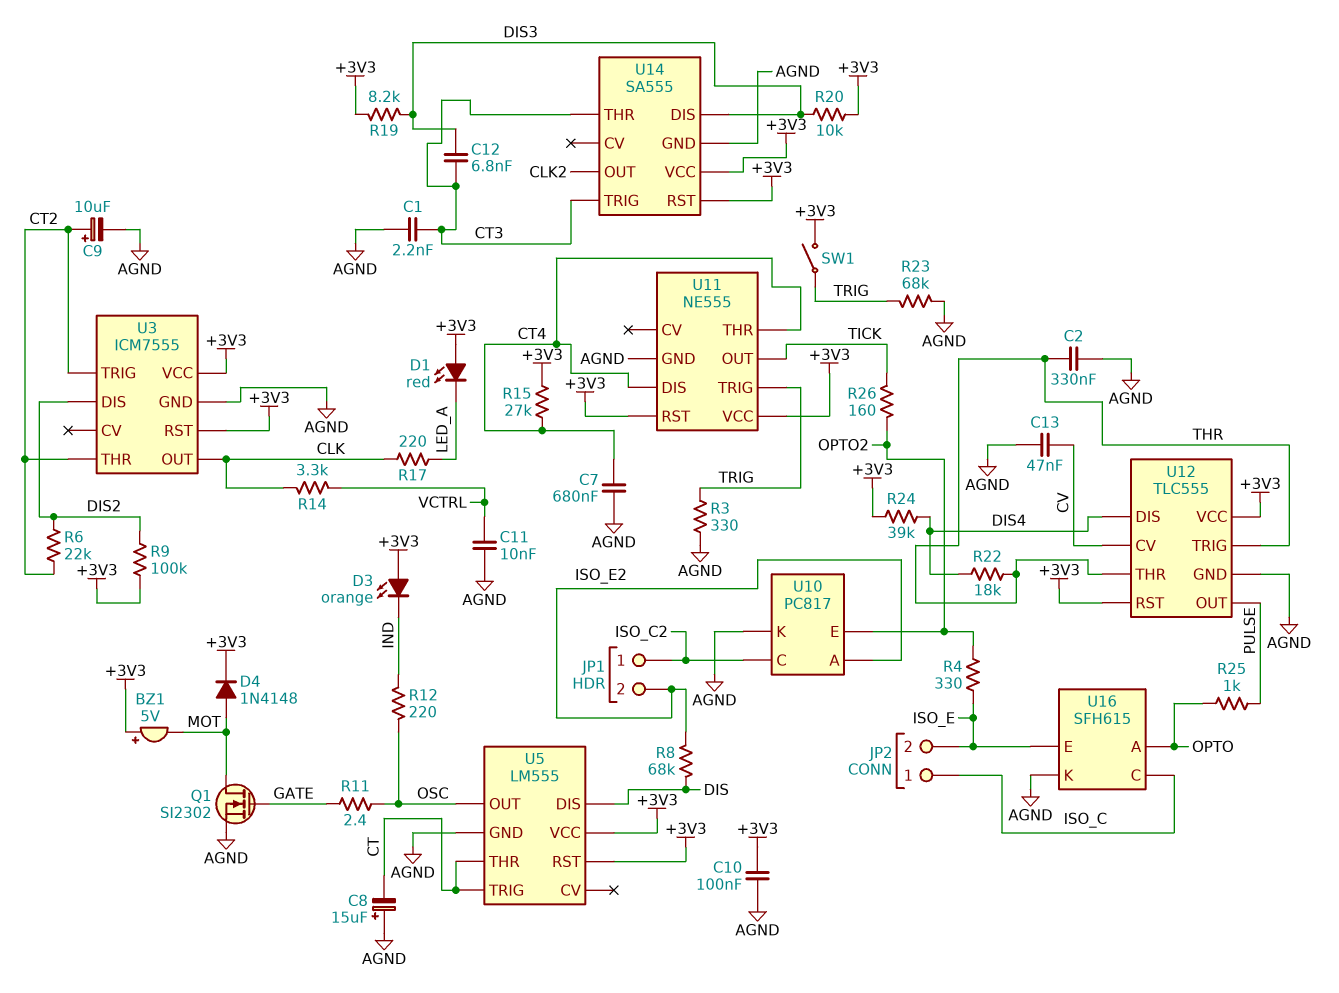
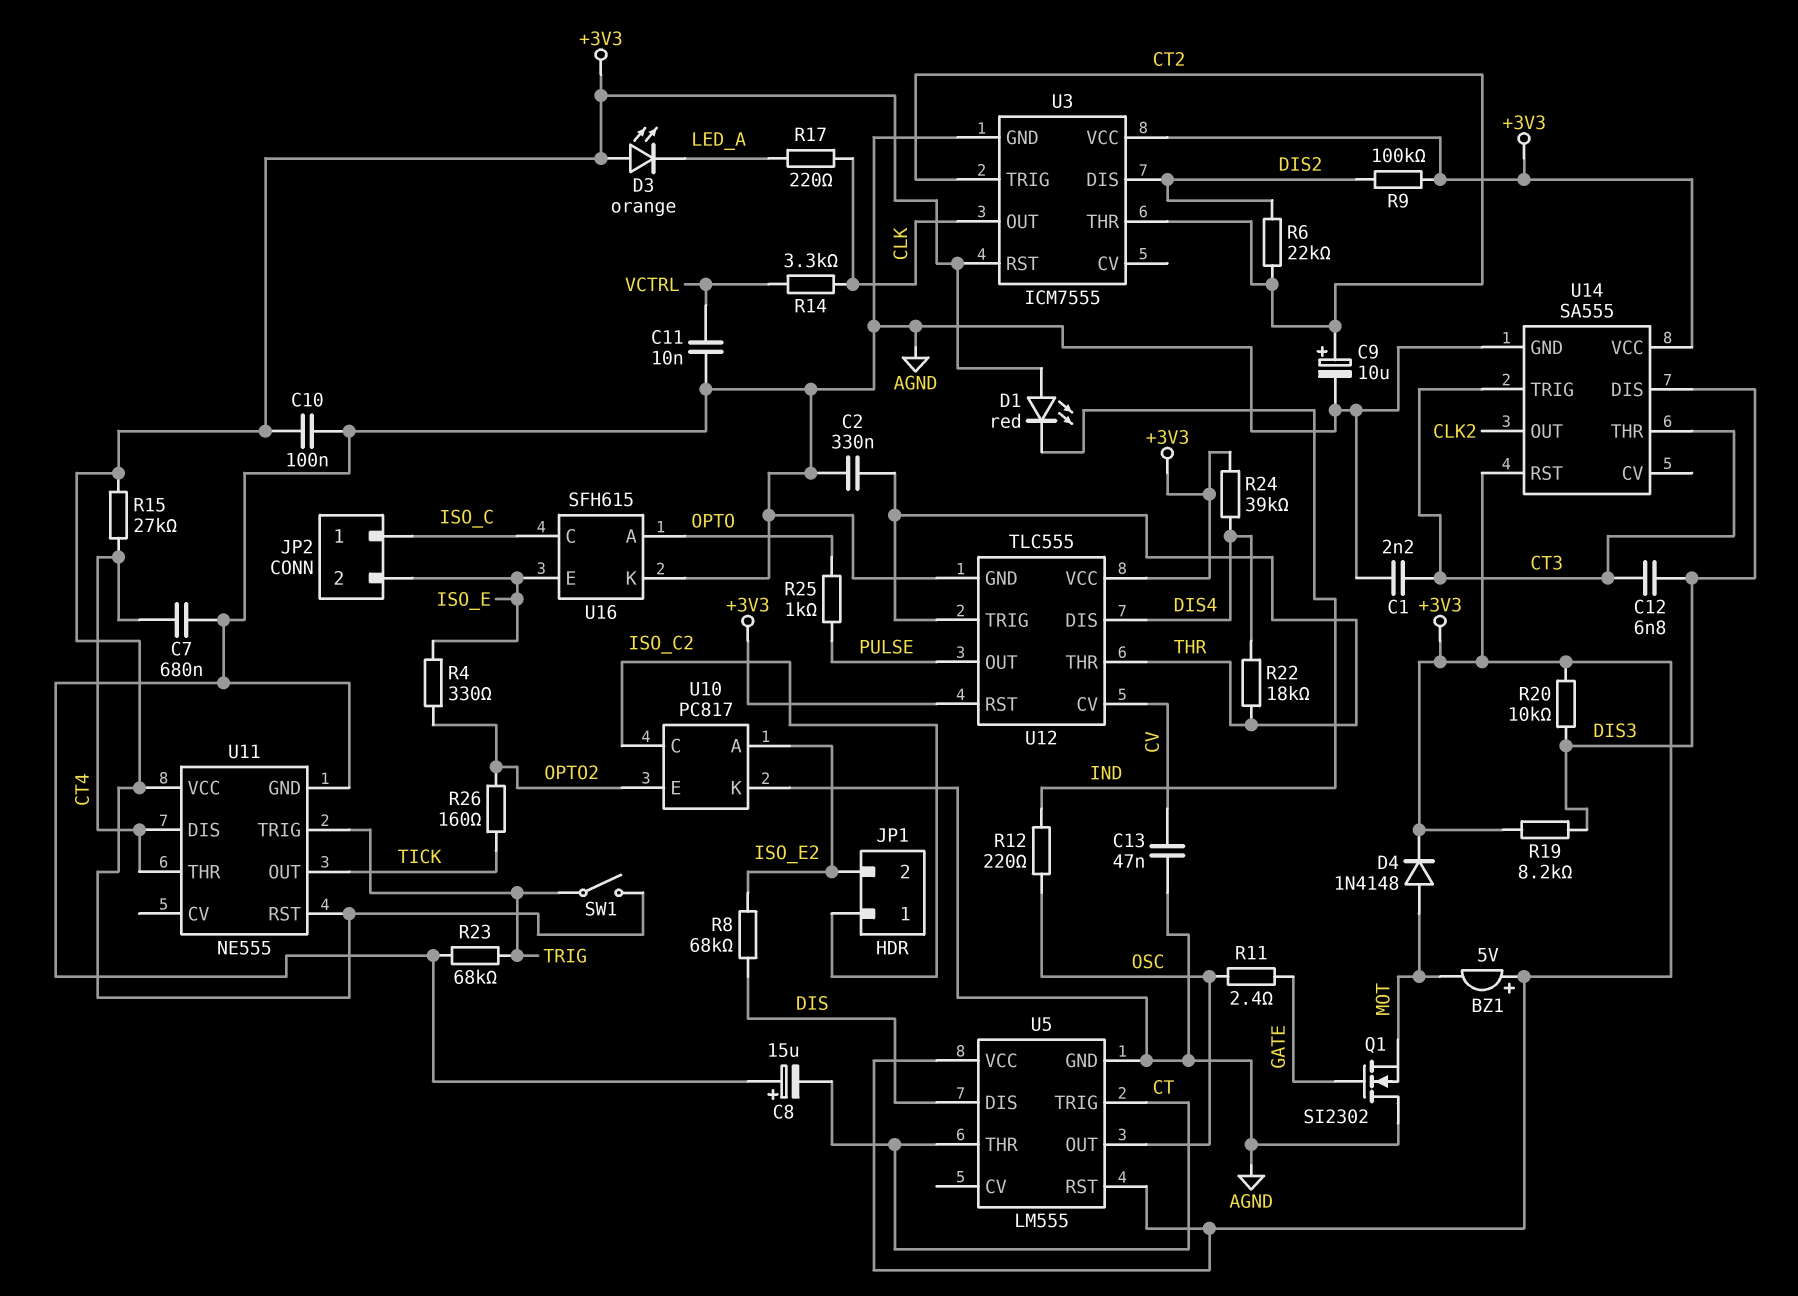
D1: LED red (A +3V3, K LED_A) -> LED red (A +3V3, K IND)
D3: LED orange (A +3V3, K IND) -> LED orange (A +3V3, K LED_A)
Q1: NMOS SI2302 (G GATE, D MOT, S AGND) -> NMOS SI2302 (G GATE, D AGND, S MOT)
R3: 330 (AGND, TRIG) -> none

